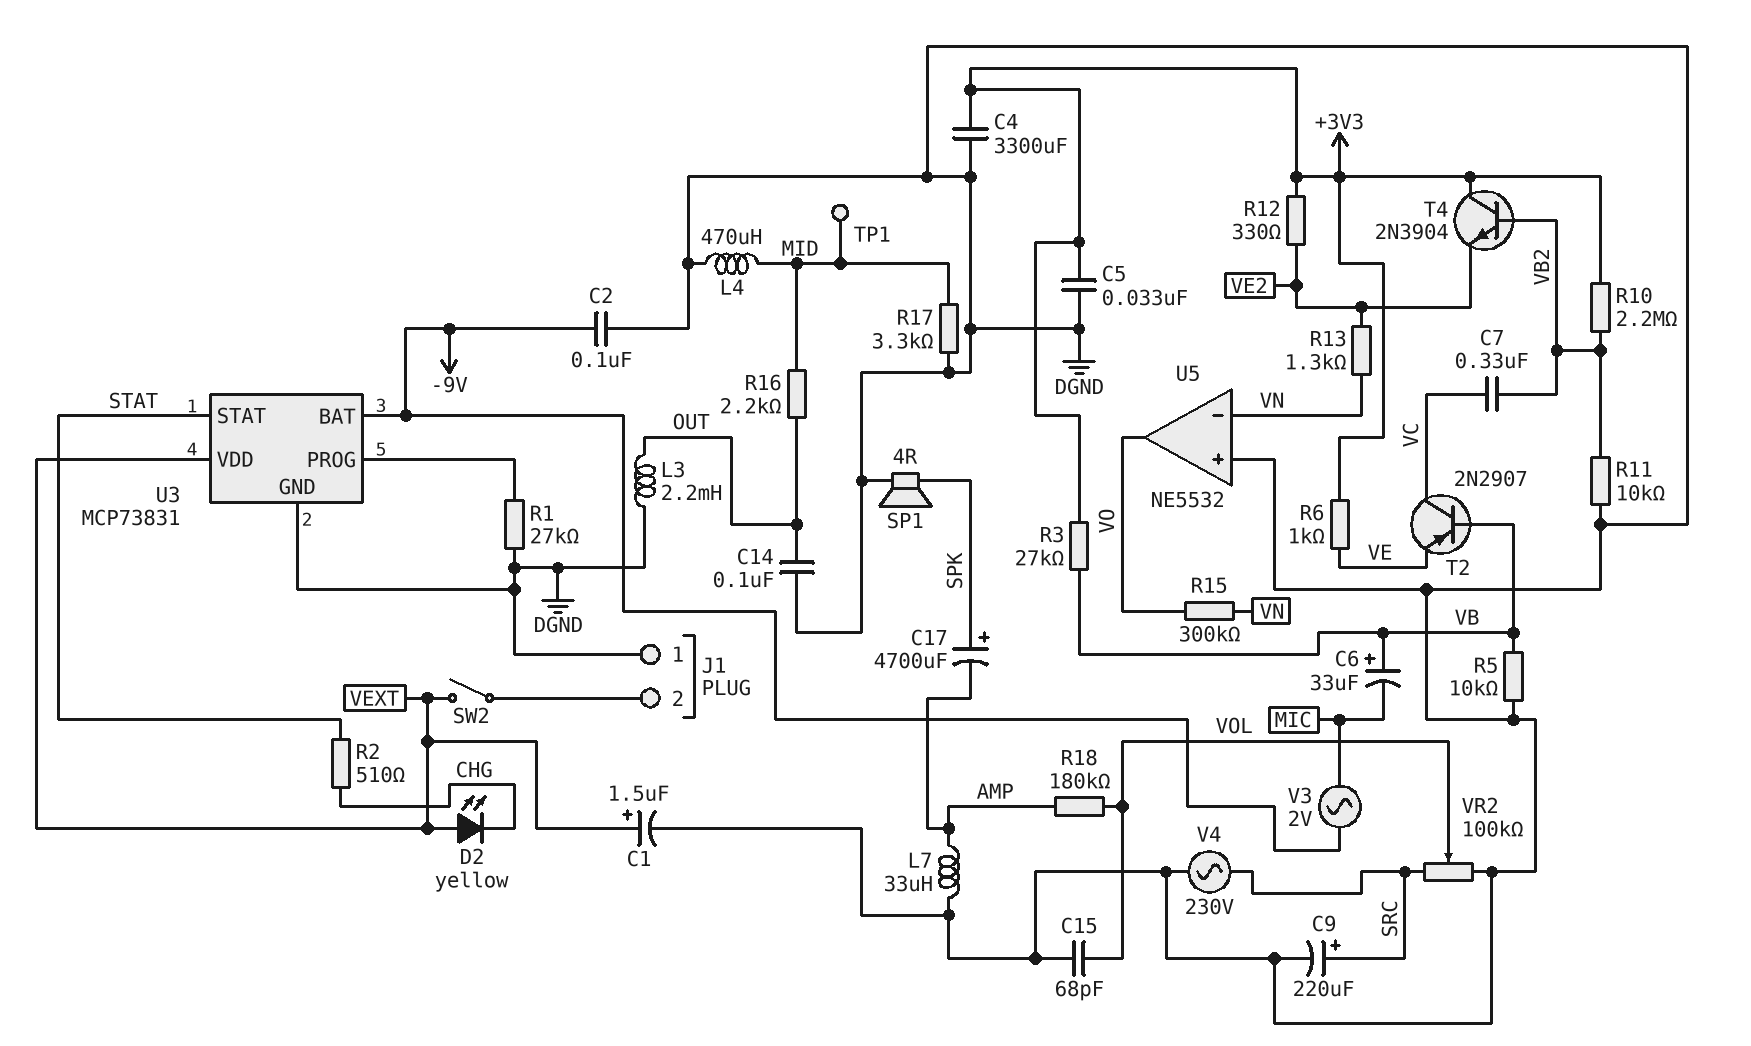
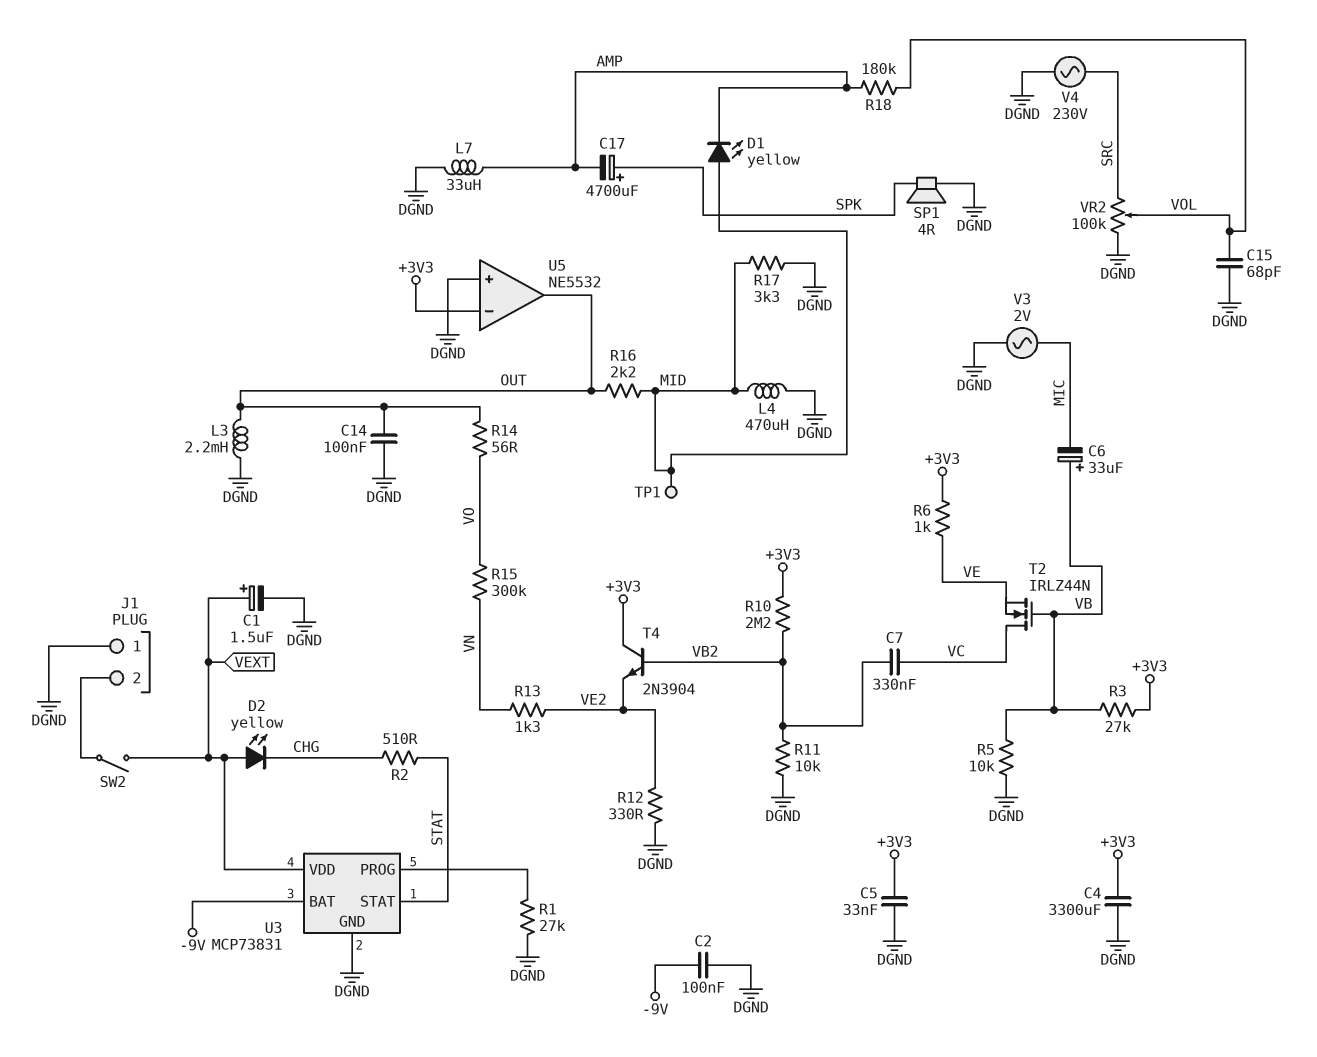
C9: 220uF (plus SRC, minus DGND) -> none
D1: none -> LED yellow (A MID, K AMP)
R12: 330 (+3V3, VE2) -> 330 (DGND, VE2)
R14: none -> 56 (OUT, VO)
T2: PNP 2N2907 (B VB, C VC, E VE) -> NMOS IRLZ44N (G VB, D VC, S VE)
U5 pin in-: VN -> +3V3
U5 pin out: VO -> OUT
V3: AC 2V (-9V, MIC) -> AC 2V (DGND, MIC)

